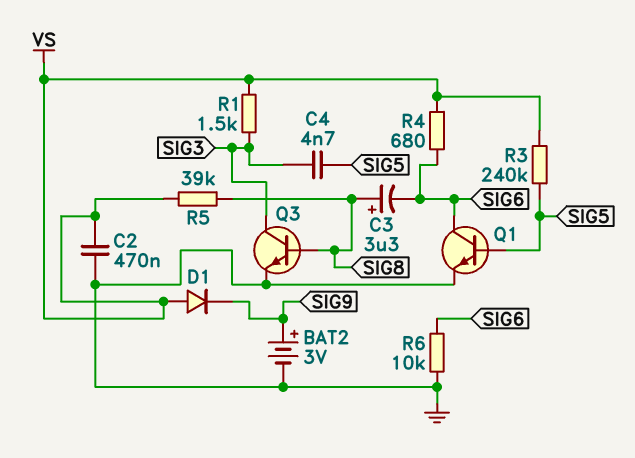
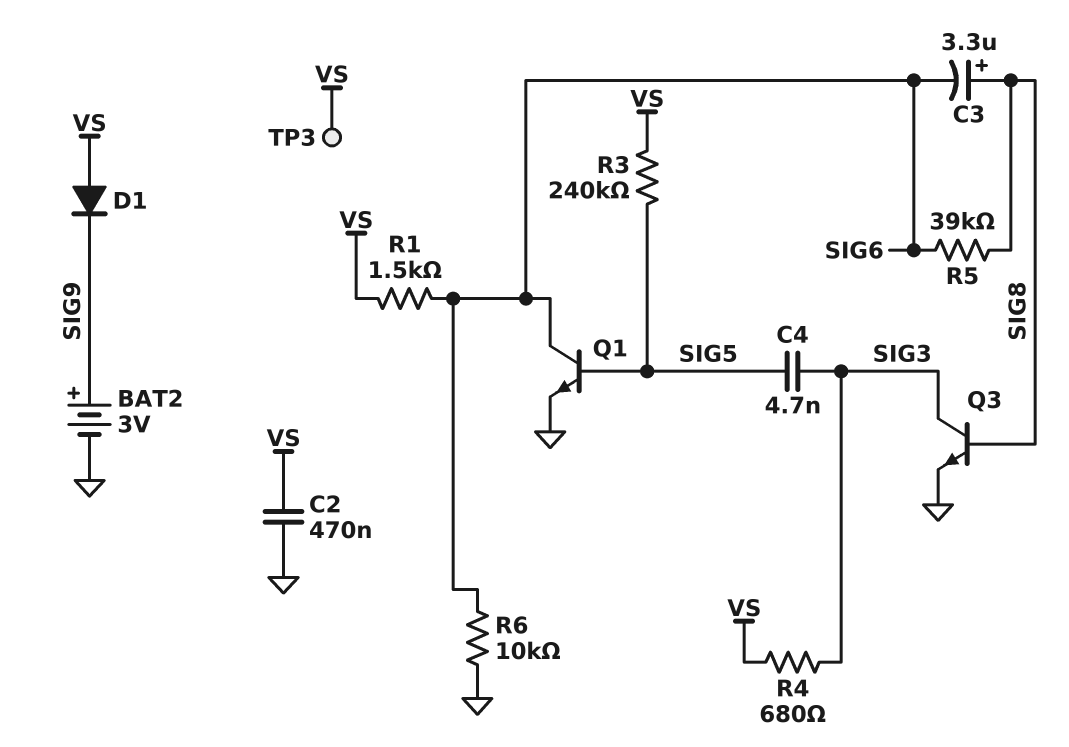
R1: 1.5k (SIG3, VS) -> 1.5k (SIG6, VS)
R4: 680 (SIG6, VS) -> 680 (SIG3, VS)
R5: 39k (SIG8, VS) -> 39k (SIG6, SIG8)
TP3: none -> test point (VS)

